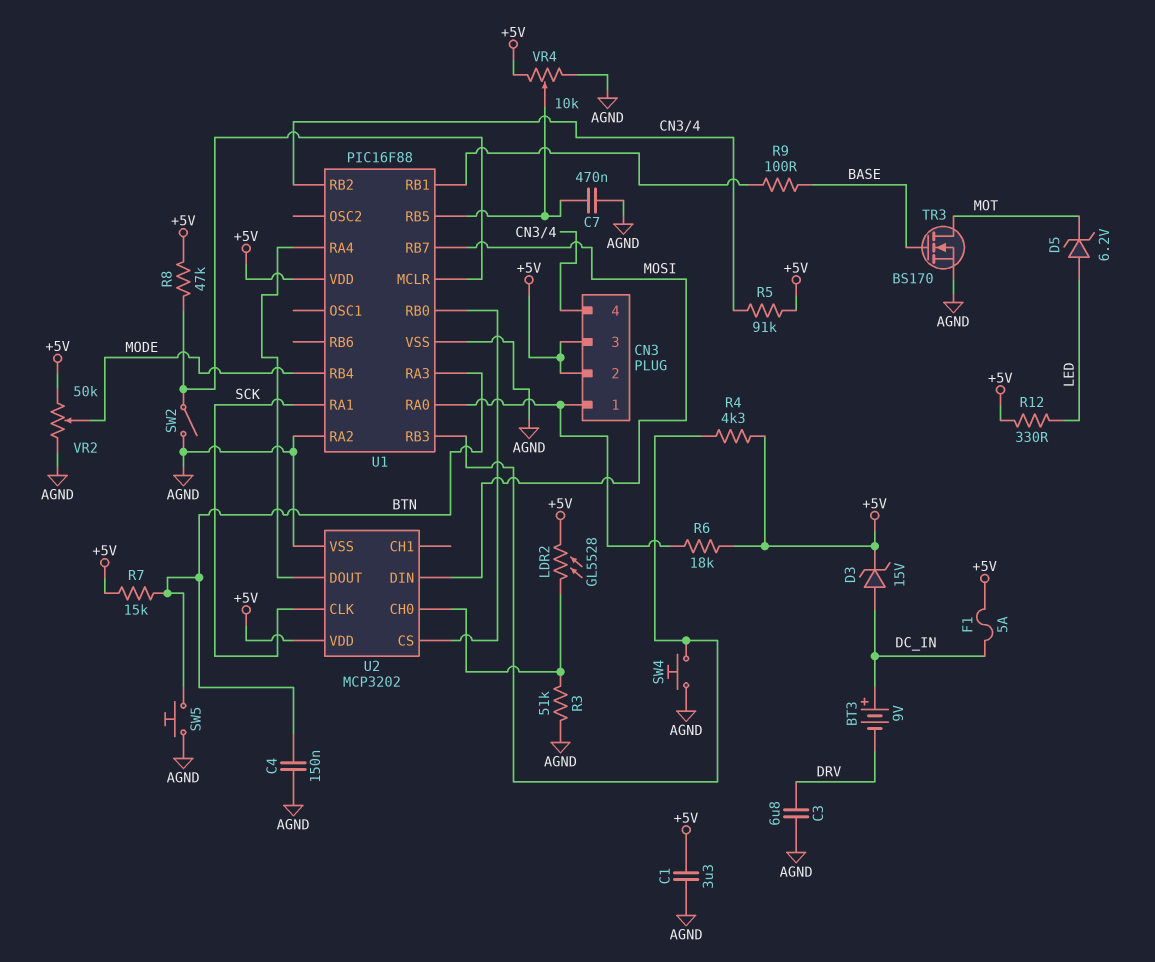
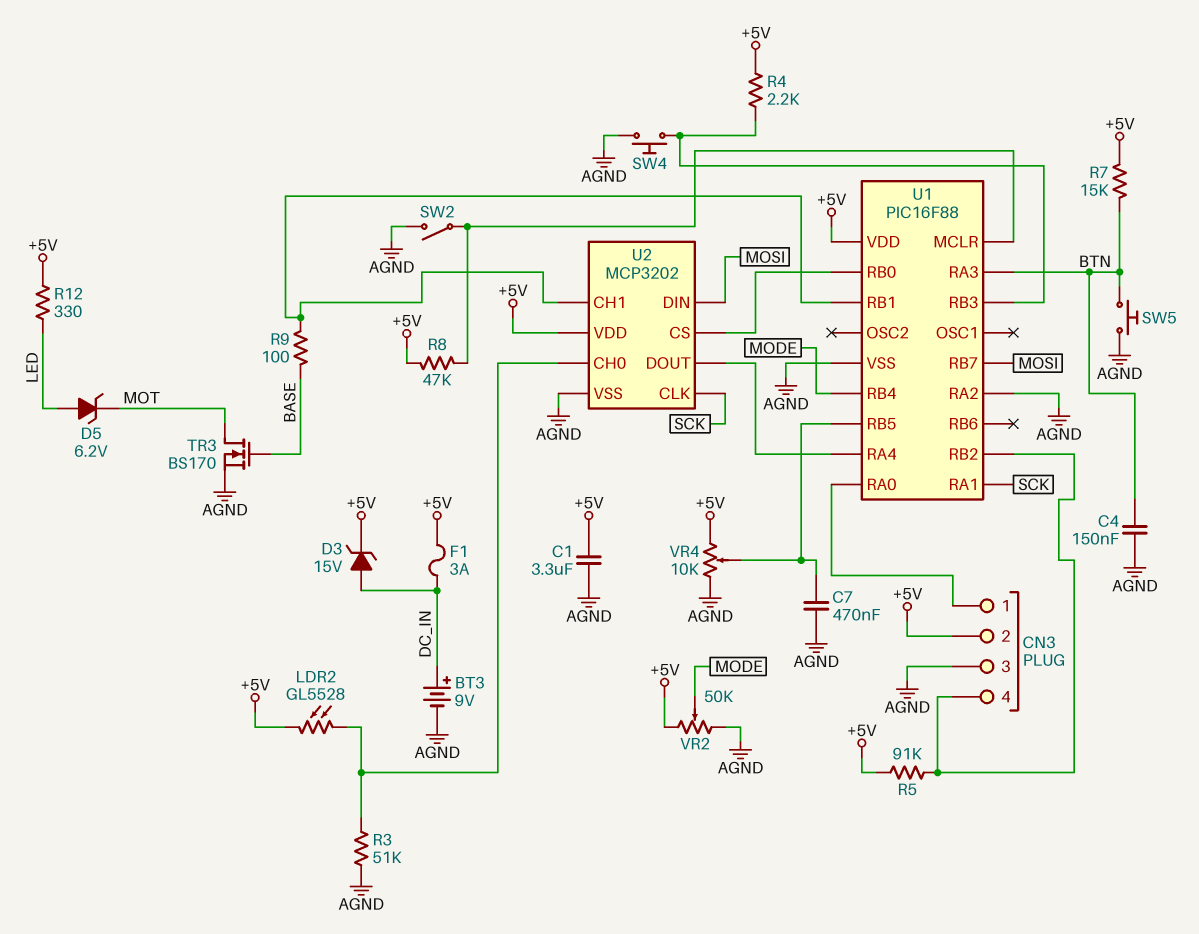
BT3: 9V (plus DC_IN, minus DRV) -> 9V (plus DC_IN, minus AGND)
C3: 6.8uF (AGND, DRV) -> none
CN3 pin 3: +5V -> AGND
F1: 5A (+5V, DC_IN) -> 3A (+5V, DC_IN)
R4: 4.3k (+5V, U1/RB3) -> 2.2k (+5V, U1/RB3)
R6: 18k (+5V, CN3/1) -> none
U2 pin CH1: none -> U1/RB1

